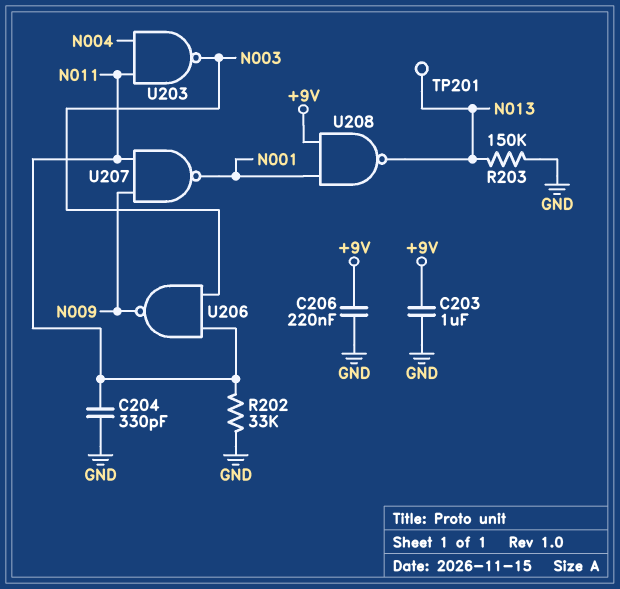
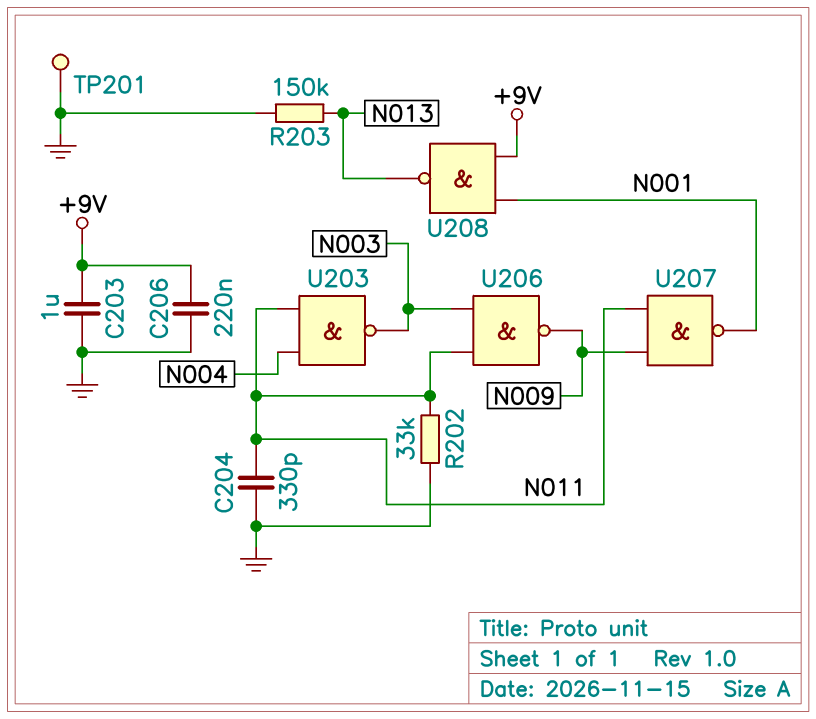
TP201: test point (N013) -> test point (GND)

